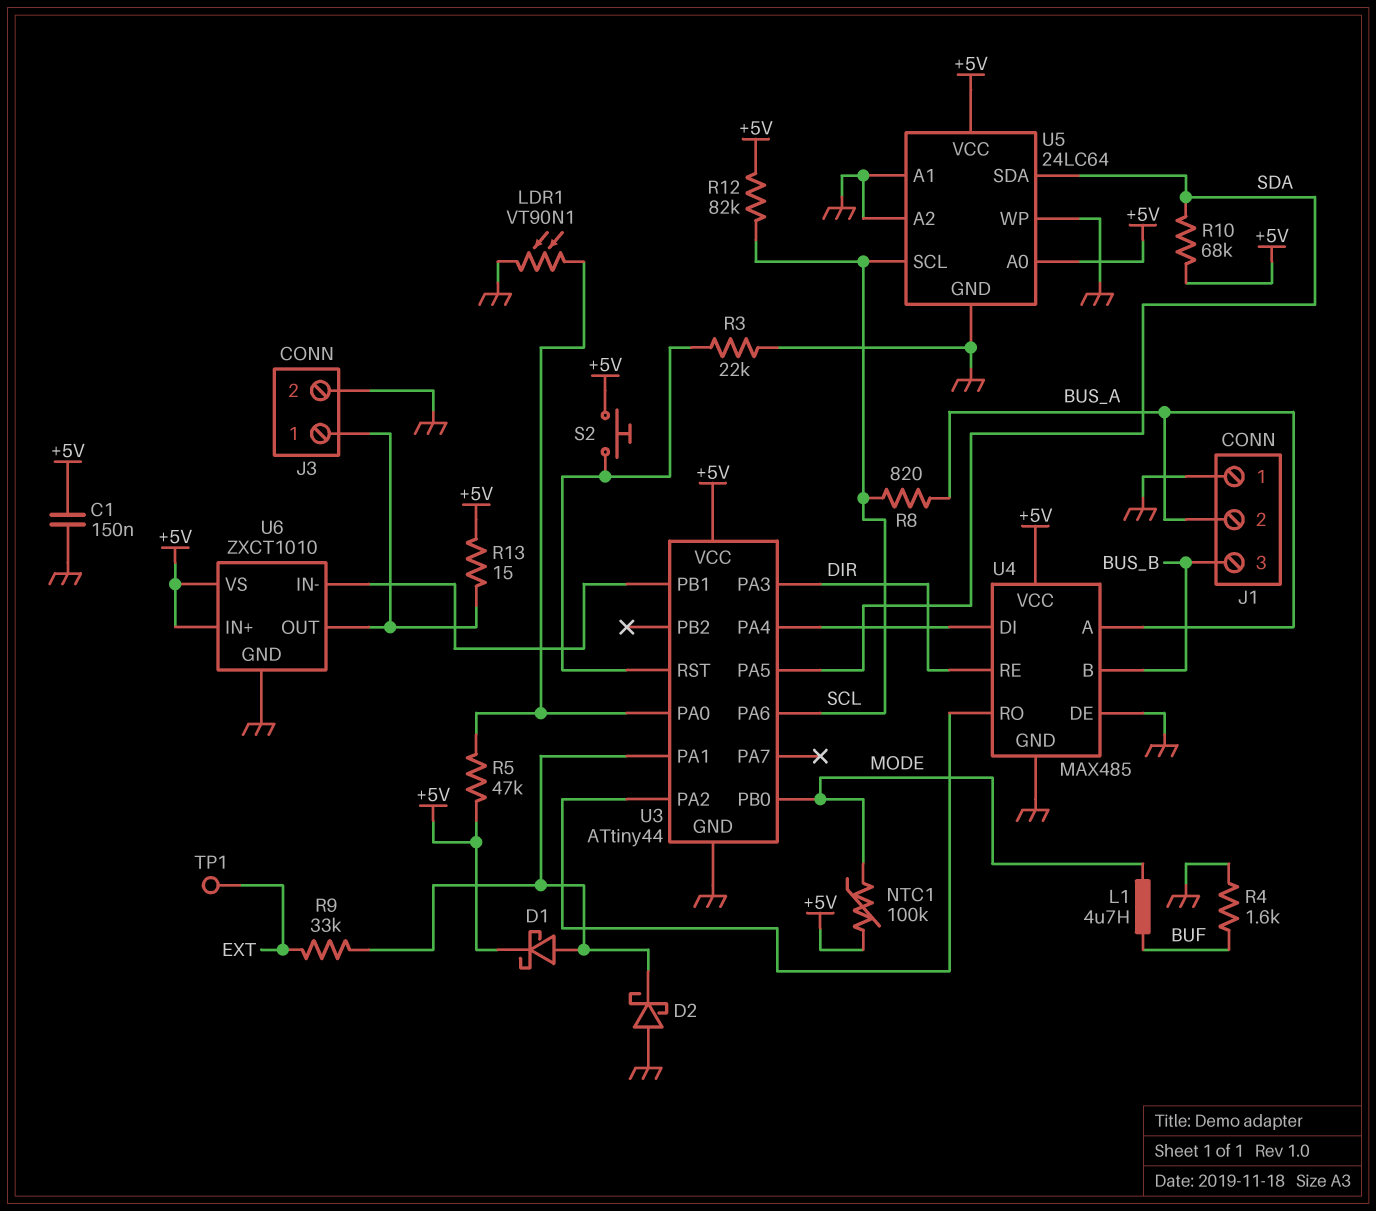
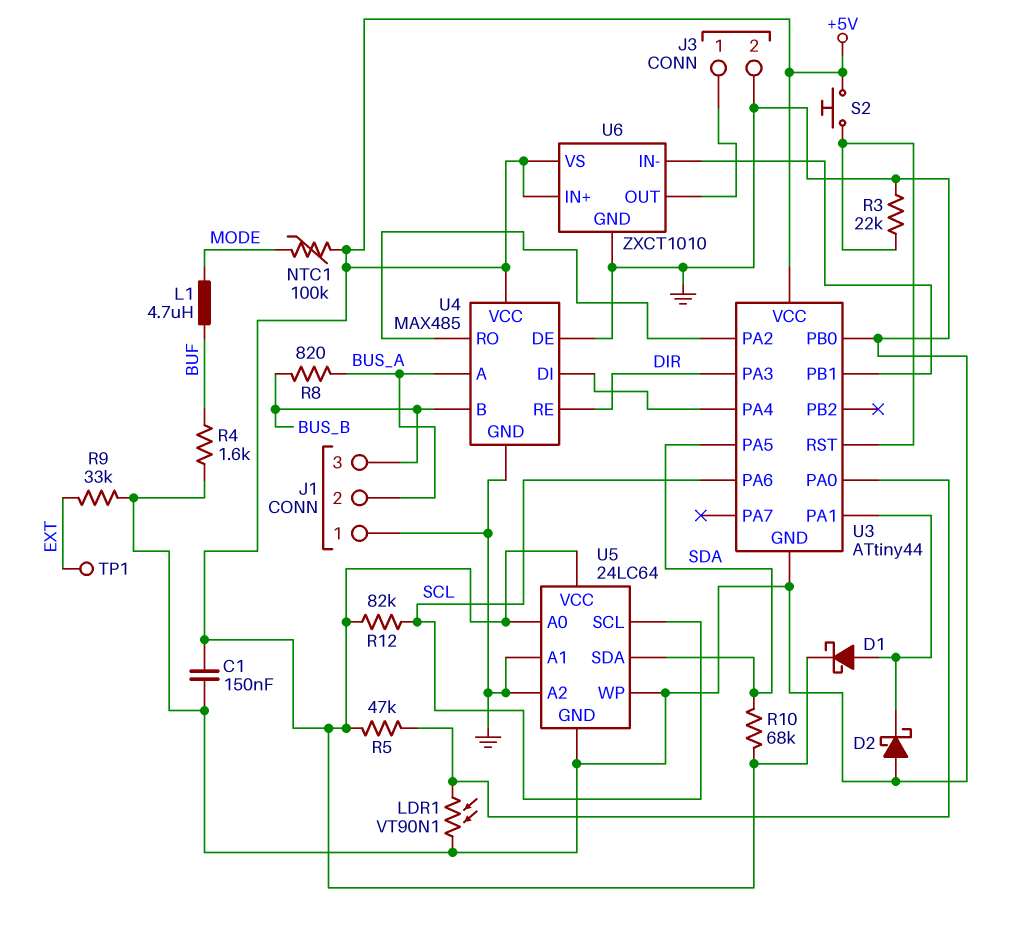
R8: 820 (BUS_A, SCL) -> 820 (BUS_A, BUS_B)
R9: 33k (EXT, U3/PA1) -> 33k (EXT, GND)
R13: 15 (+5V, J3/1) -> none
U3 pin PB0: MODE -> GND

